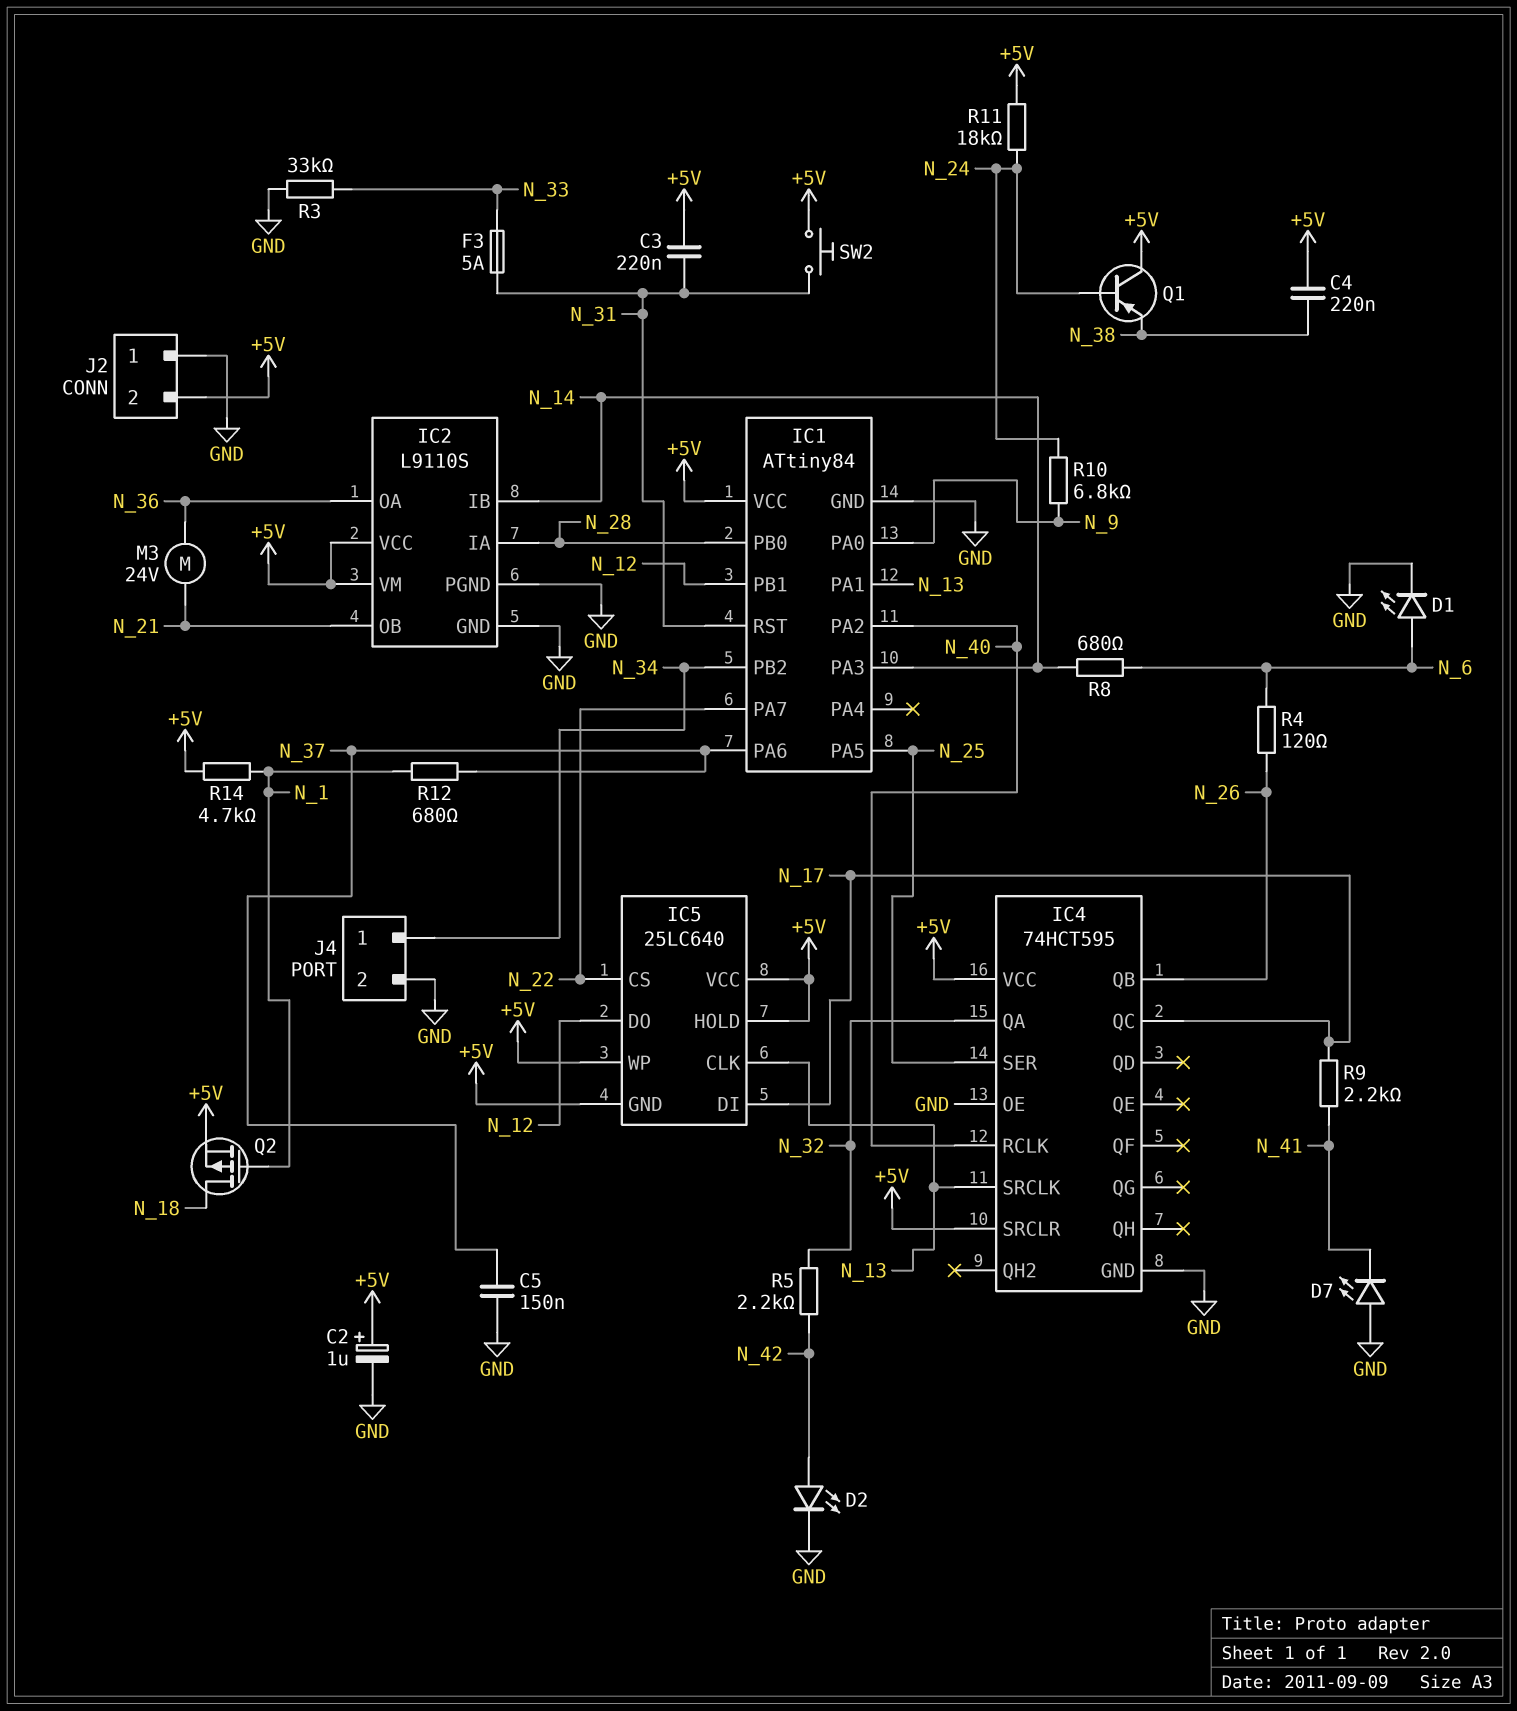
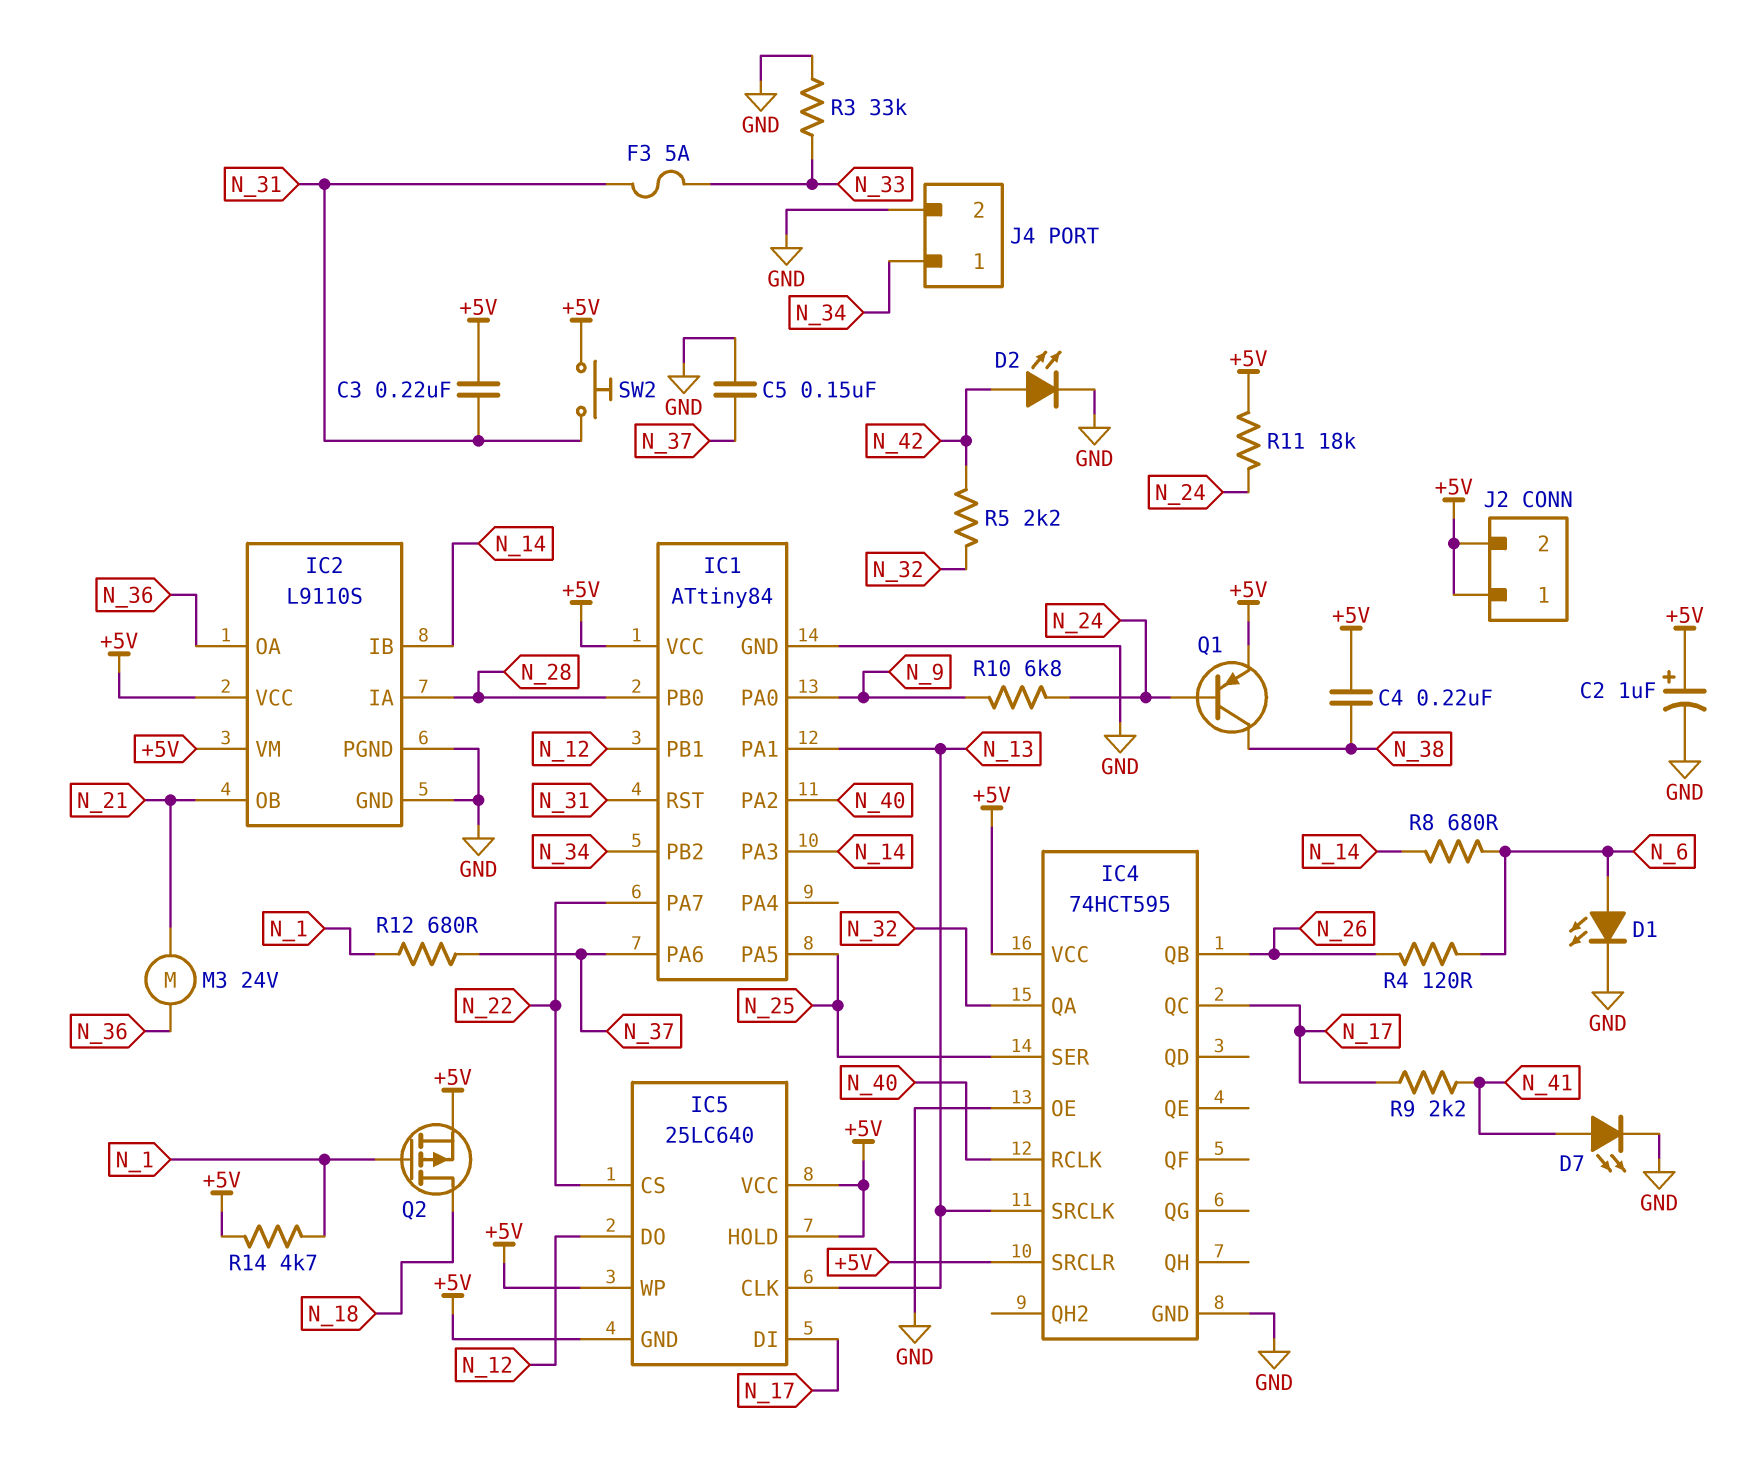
D7: LED (A GND, K N_41) -> LED (A N_41, K GND)
J2 pin 1: GND -> +5V
Q1: PNP (B N_24, C +5V, E N_38) -> PNP (B N_24, C N_38, E +5V)

